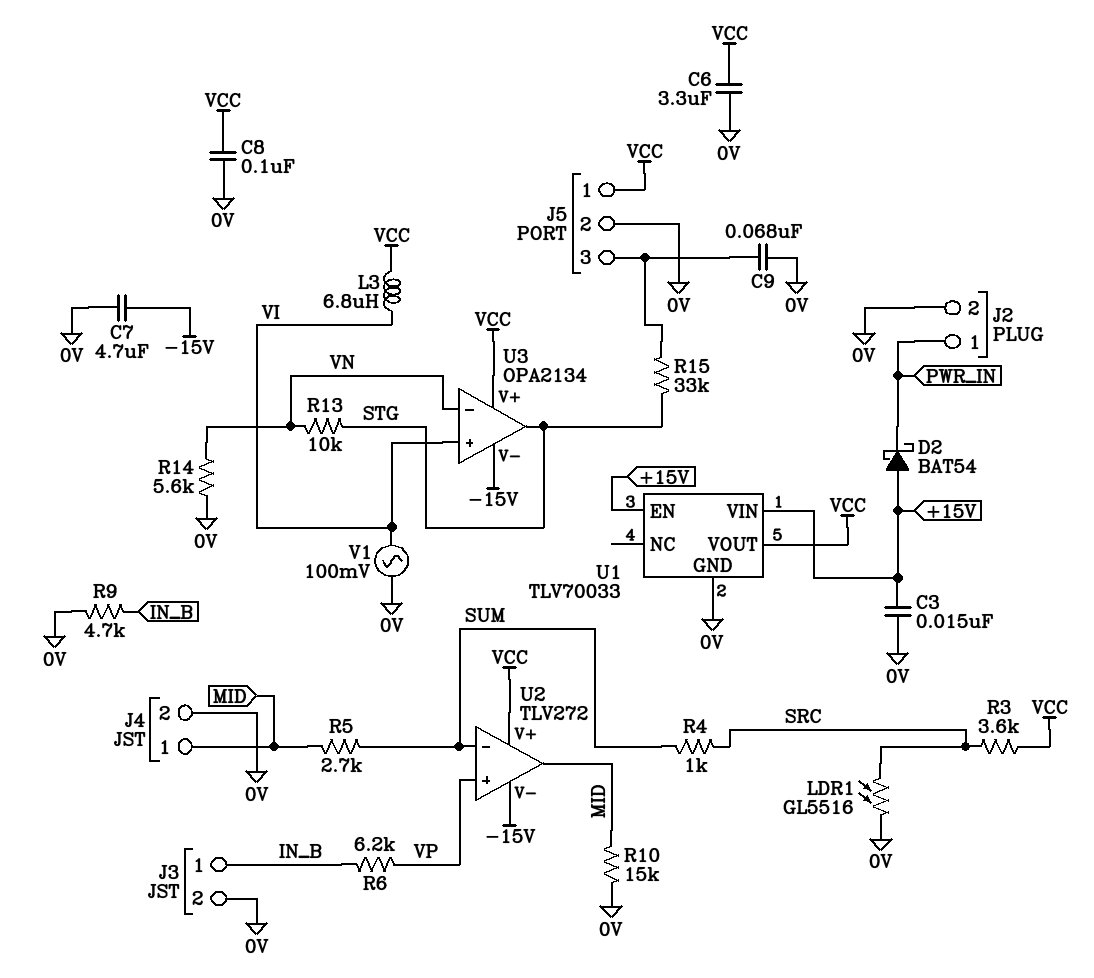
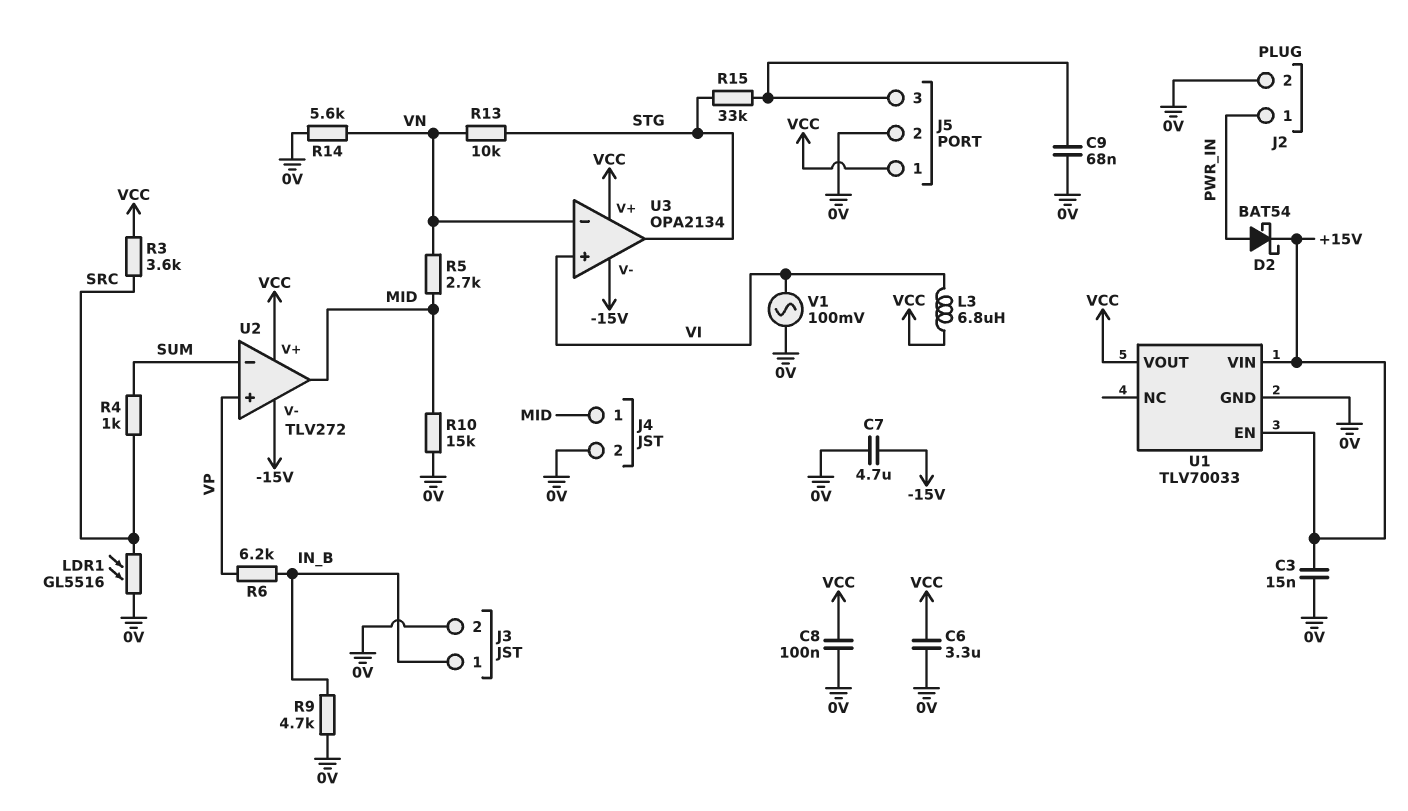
D2: schottky BAT54 (A +15V, K PWR_IN) -> schottky BAT54 (A PWR_IN, K +15V)
R5: 2.7k (MID, SUM) -> 2.7k (MID, VN)

